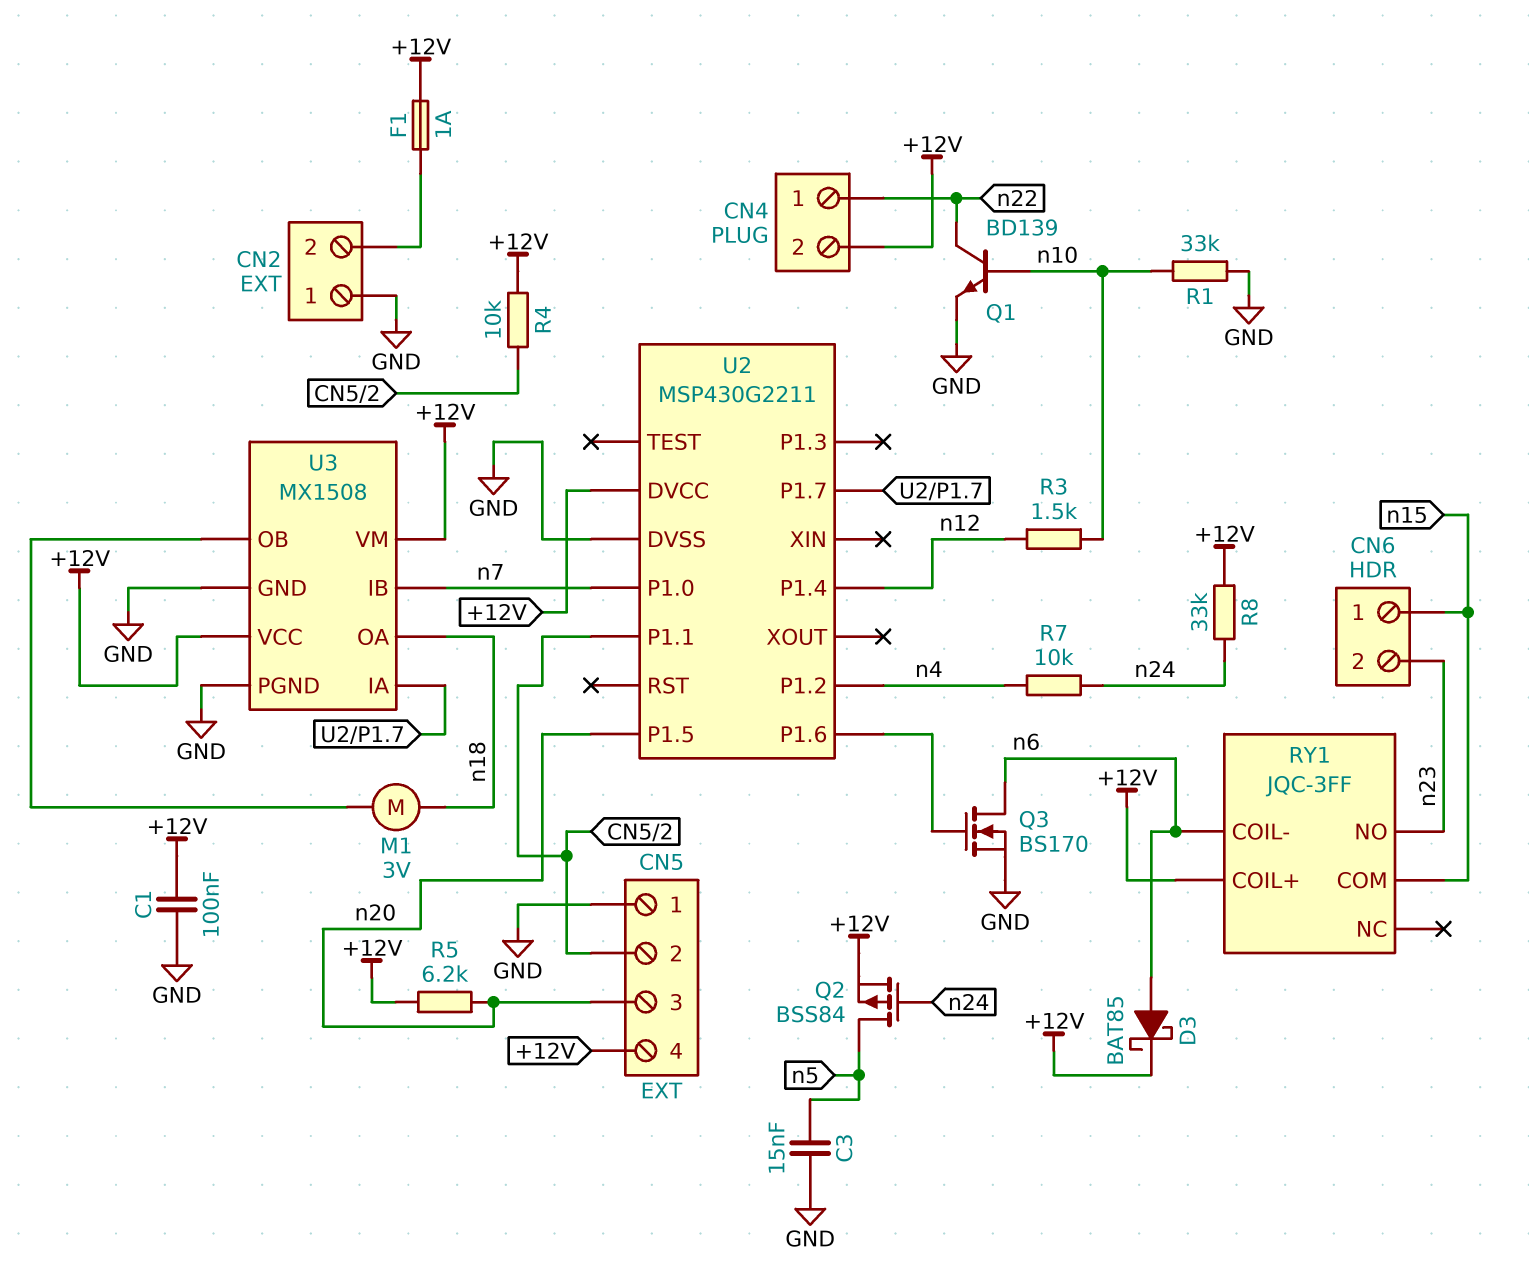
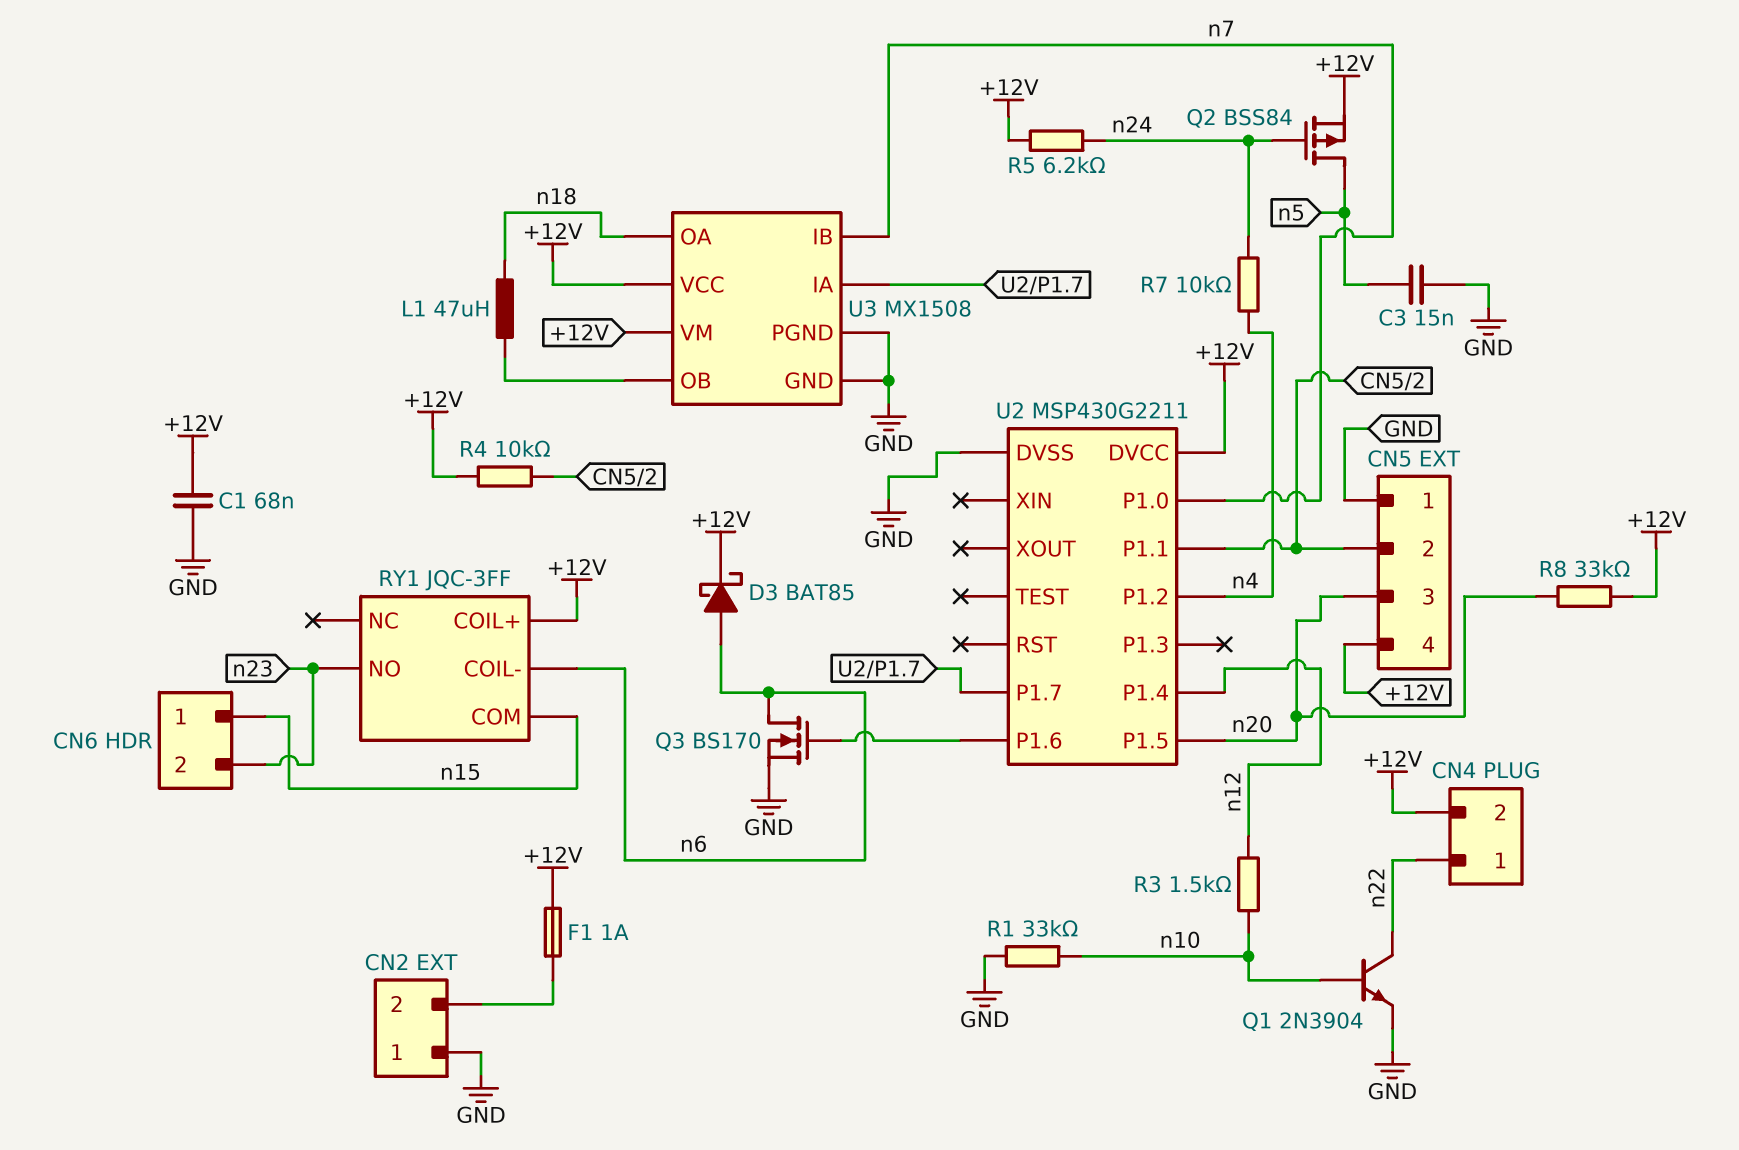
C1: 100nF (+12V, GND) -> 68nF (+12V, GND)
L1: none -> 47uH (U3/OB, n18)
M1: motor 3V (U3/OB, n18) -> none
Q1: NPN BD139 (B n10, C n22, E GND) -> NPN 2N3904 (B n10, C n22, E GND)
R5: 6.2k (+12V, n20) -> 6.2k (+12V, n24)
R8: 33k (+12V, n24) -> 33k (+12V, n20)

